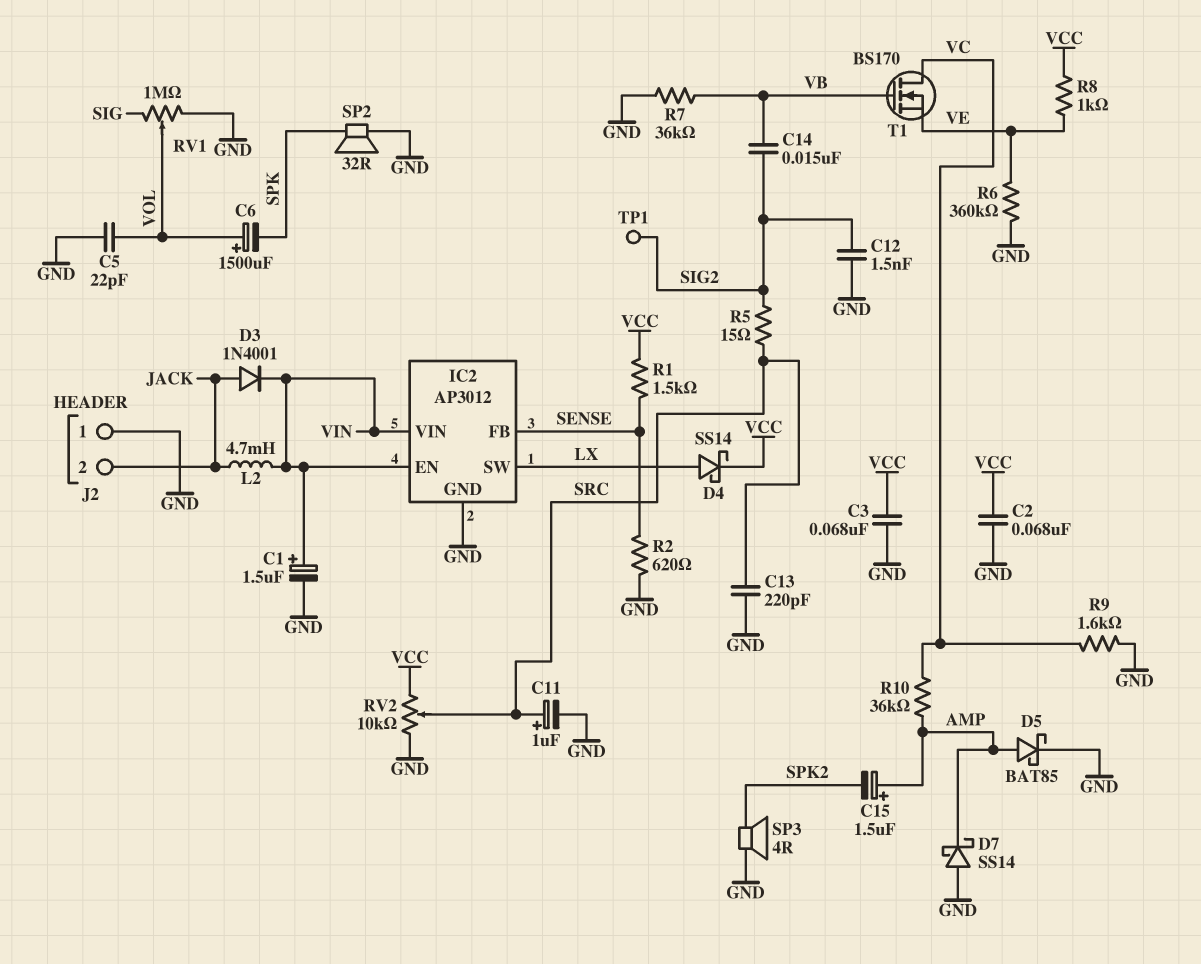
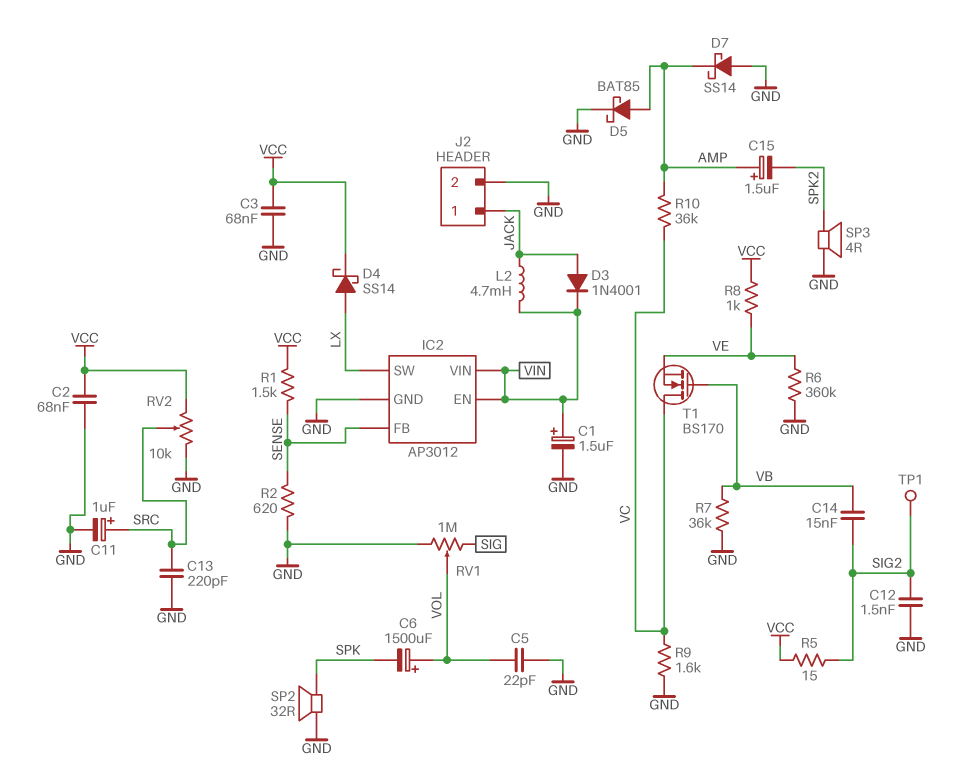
J2 pin 1: GND -> JACK
J2 pin 2: JACK -> GND
R5: 15 (SIG2, SRC) -> 15 (SIG2, VCC)

